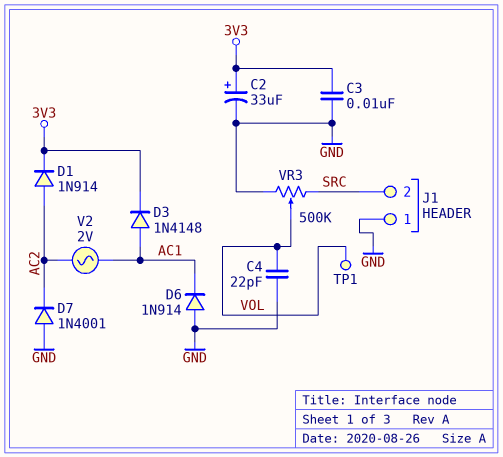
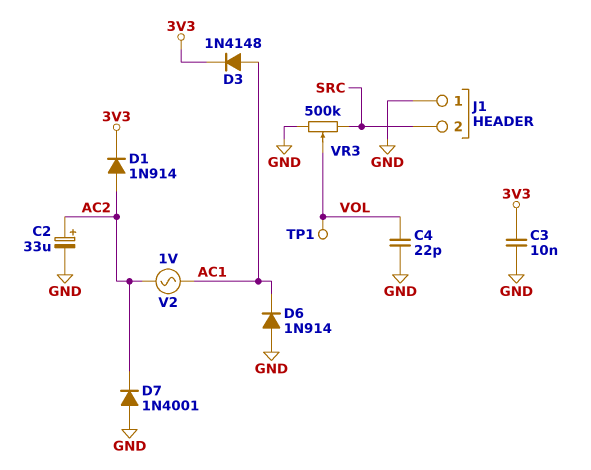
C2: 33uF (plus 3V3, minus GND) -> 33uF (plus AC2, minus GND)
V2: AC 2V (AC1, AC2) -> AC 1V (AC1, AC2)

